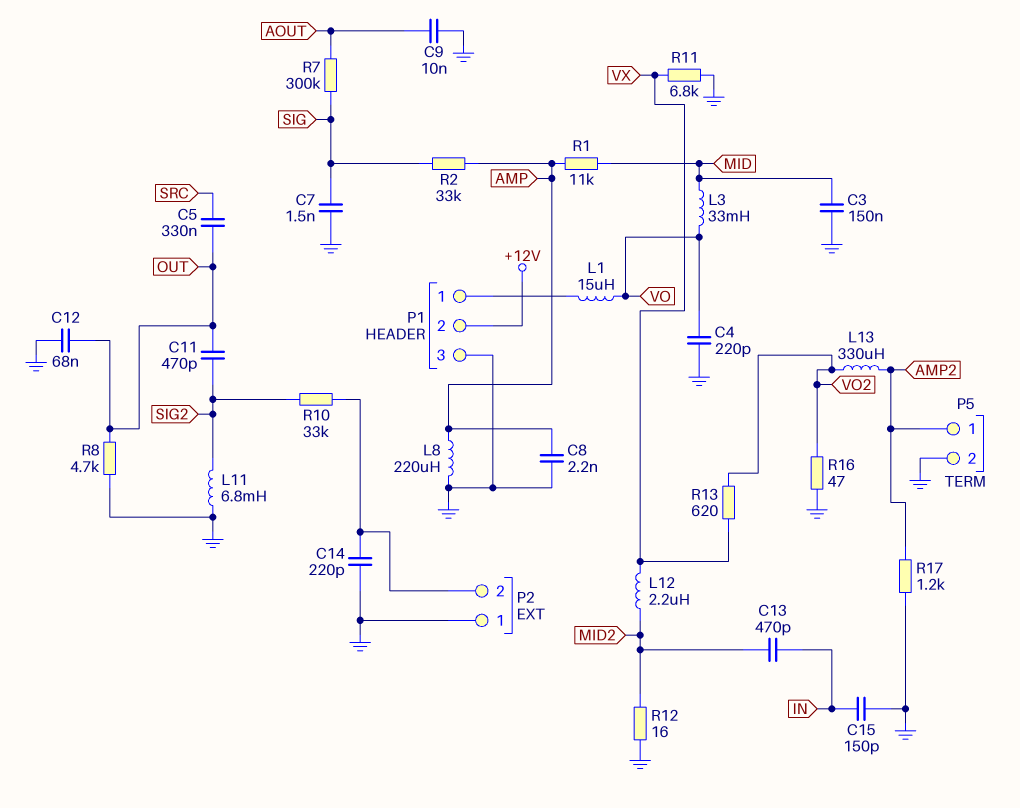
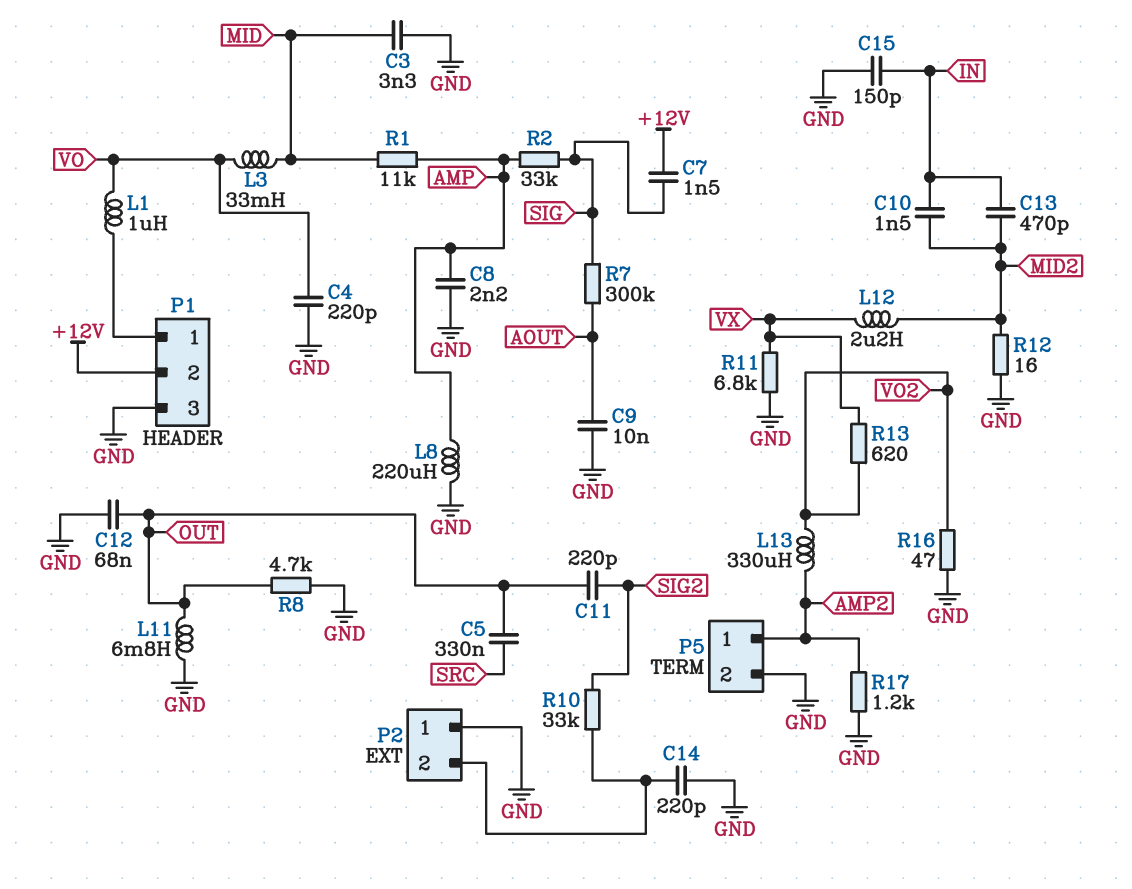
C3: 150nF (GND, MID) -> 3.3nF (GND, MID)
C7: 1.5nF (GND, SIG) -> 1.5nF (+12V, SIG)
C10: none -> 1.5nF (IN, MID2)
C11: 470pF (OUT, SIG2) -> 220pF (OUT, SIG2)
L1: 15uH (P1/1, VO) -> 1uH (P1/1, VO)
L11: 6.8mH (GND, SIG2) -> 6.8mH (GND, OUT)

